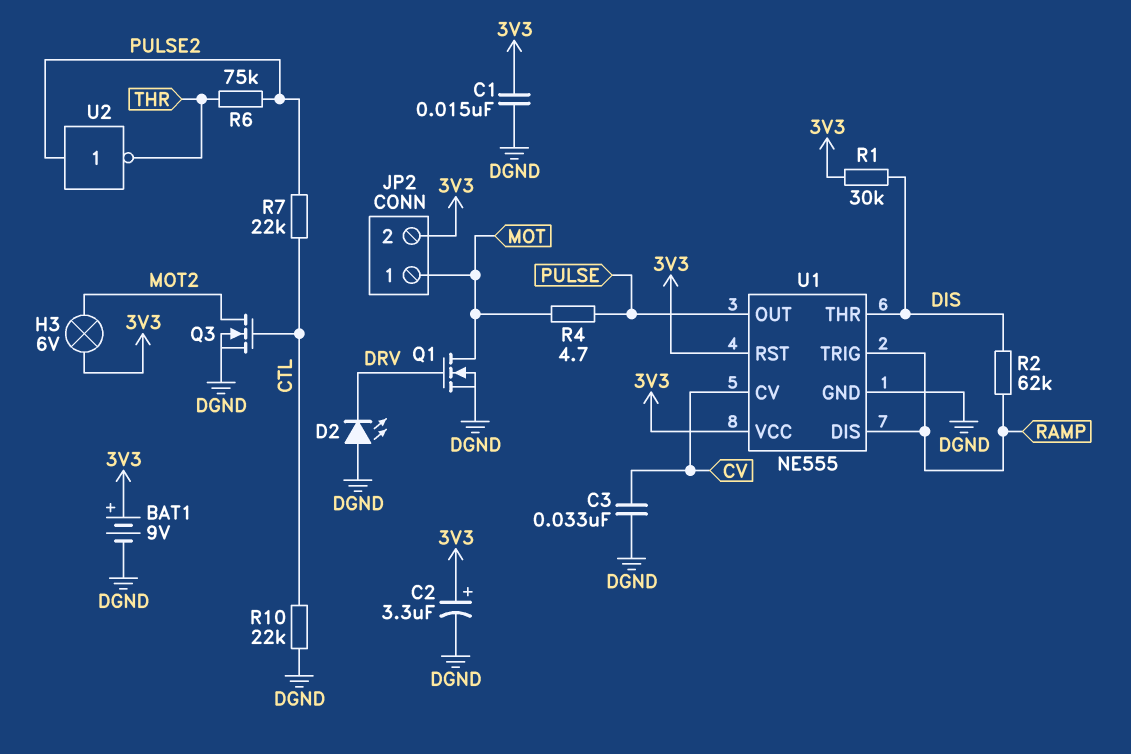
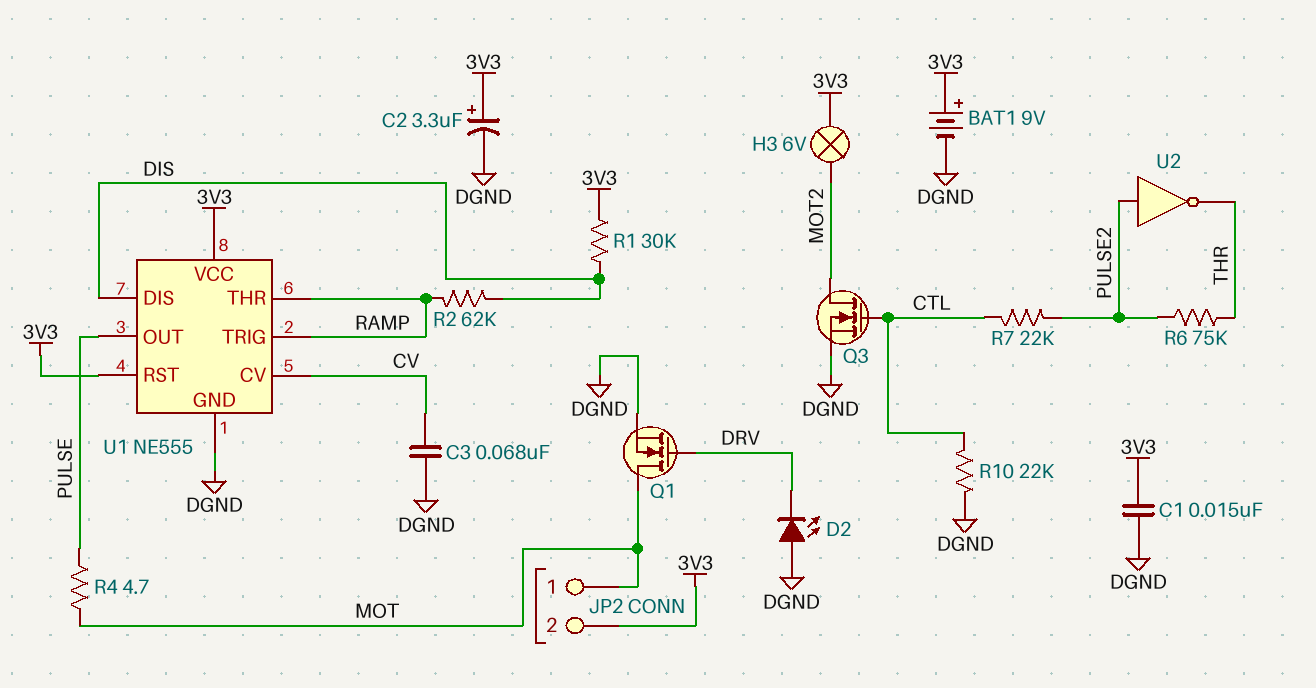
C3: 33nF (CV, DGND) -> 68nF (CV, DGND)
U1 pin DIS: RAMP -> DIS
U1 pin THR: DIS -> RAMP

